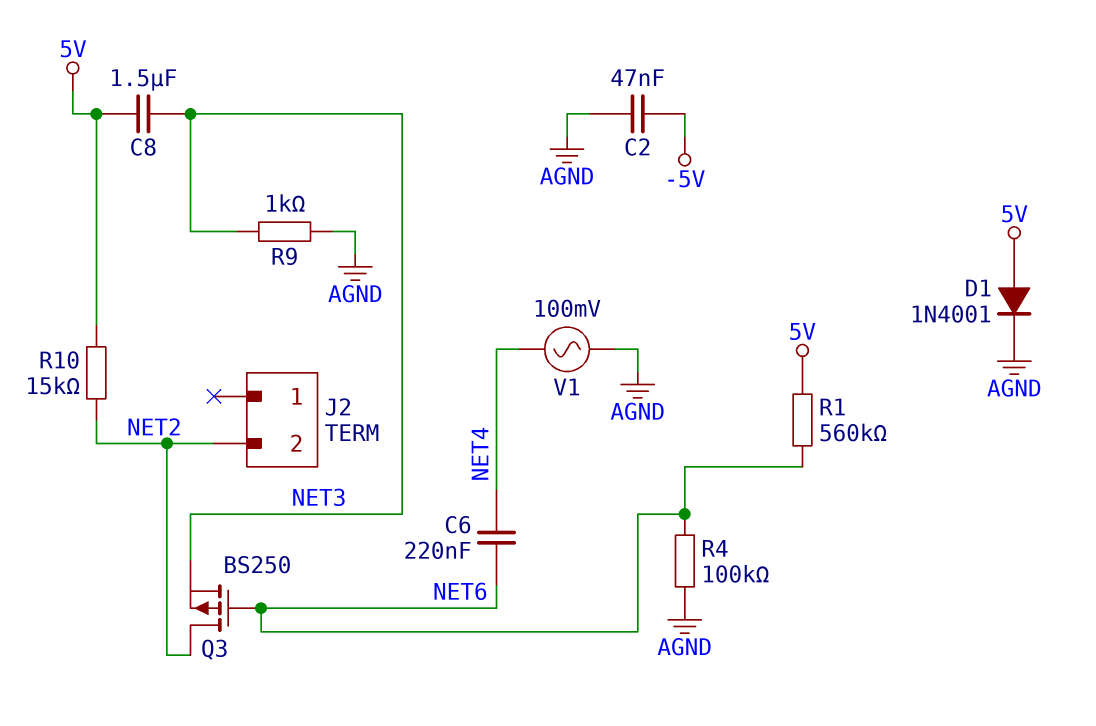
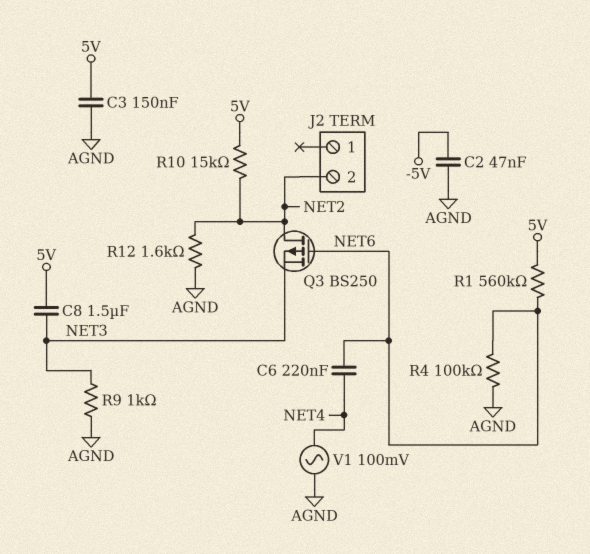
C3: none -> 150nF (5V, AGND)
D1: diode 1N4001 (A 5V, K AGND) -> none
R12: none -> 1.6k (AGND, NET2)

